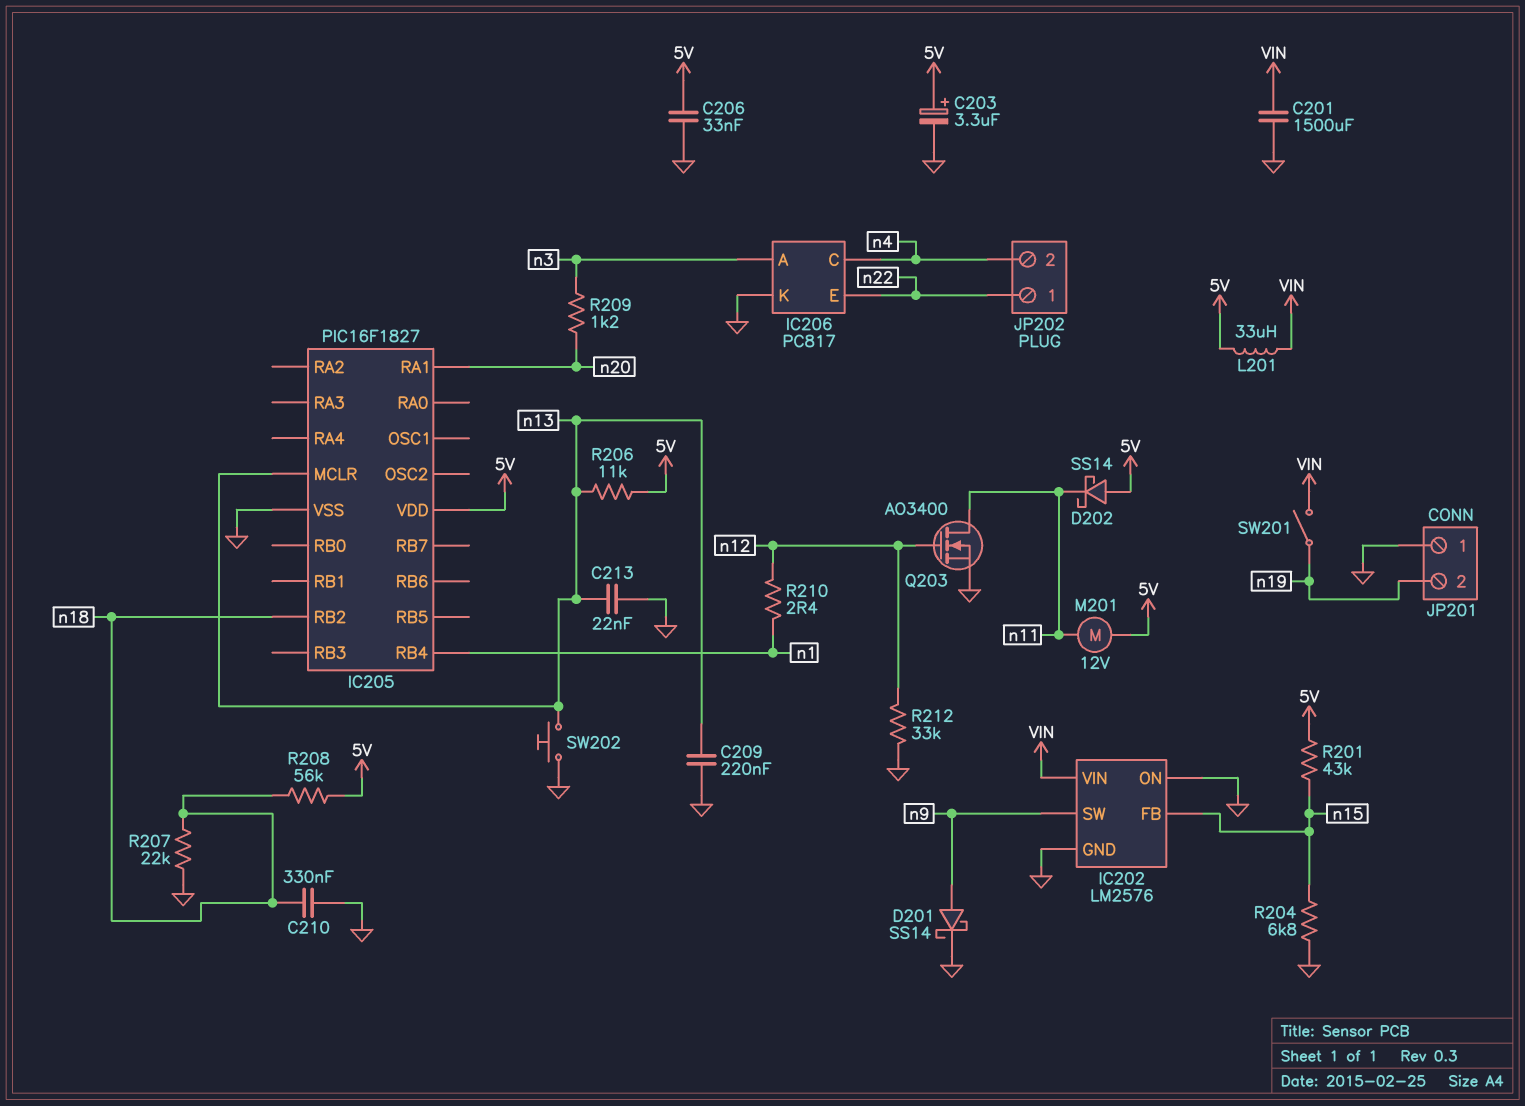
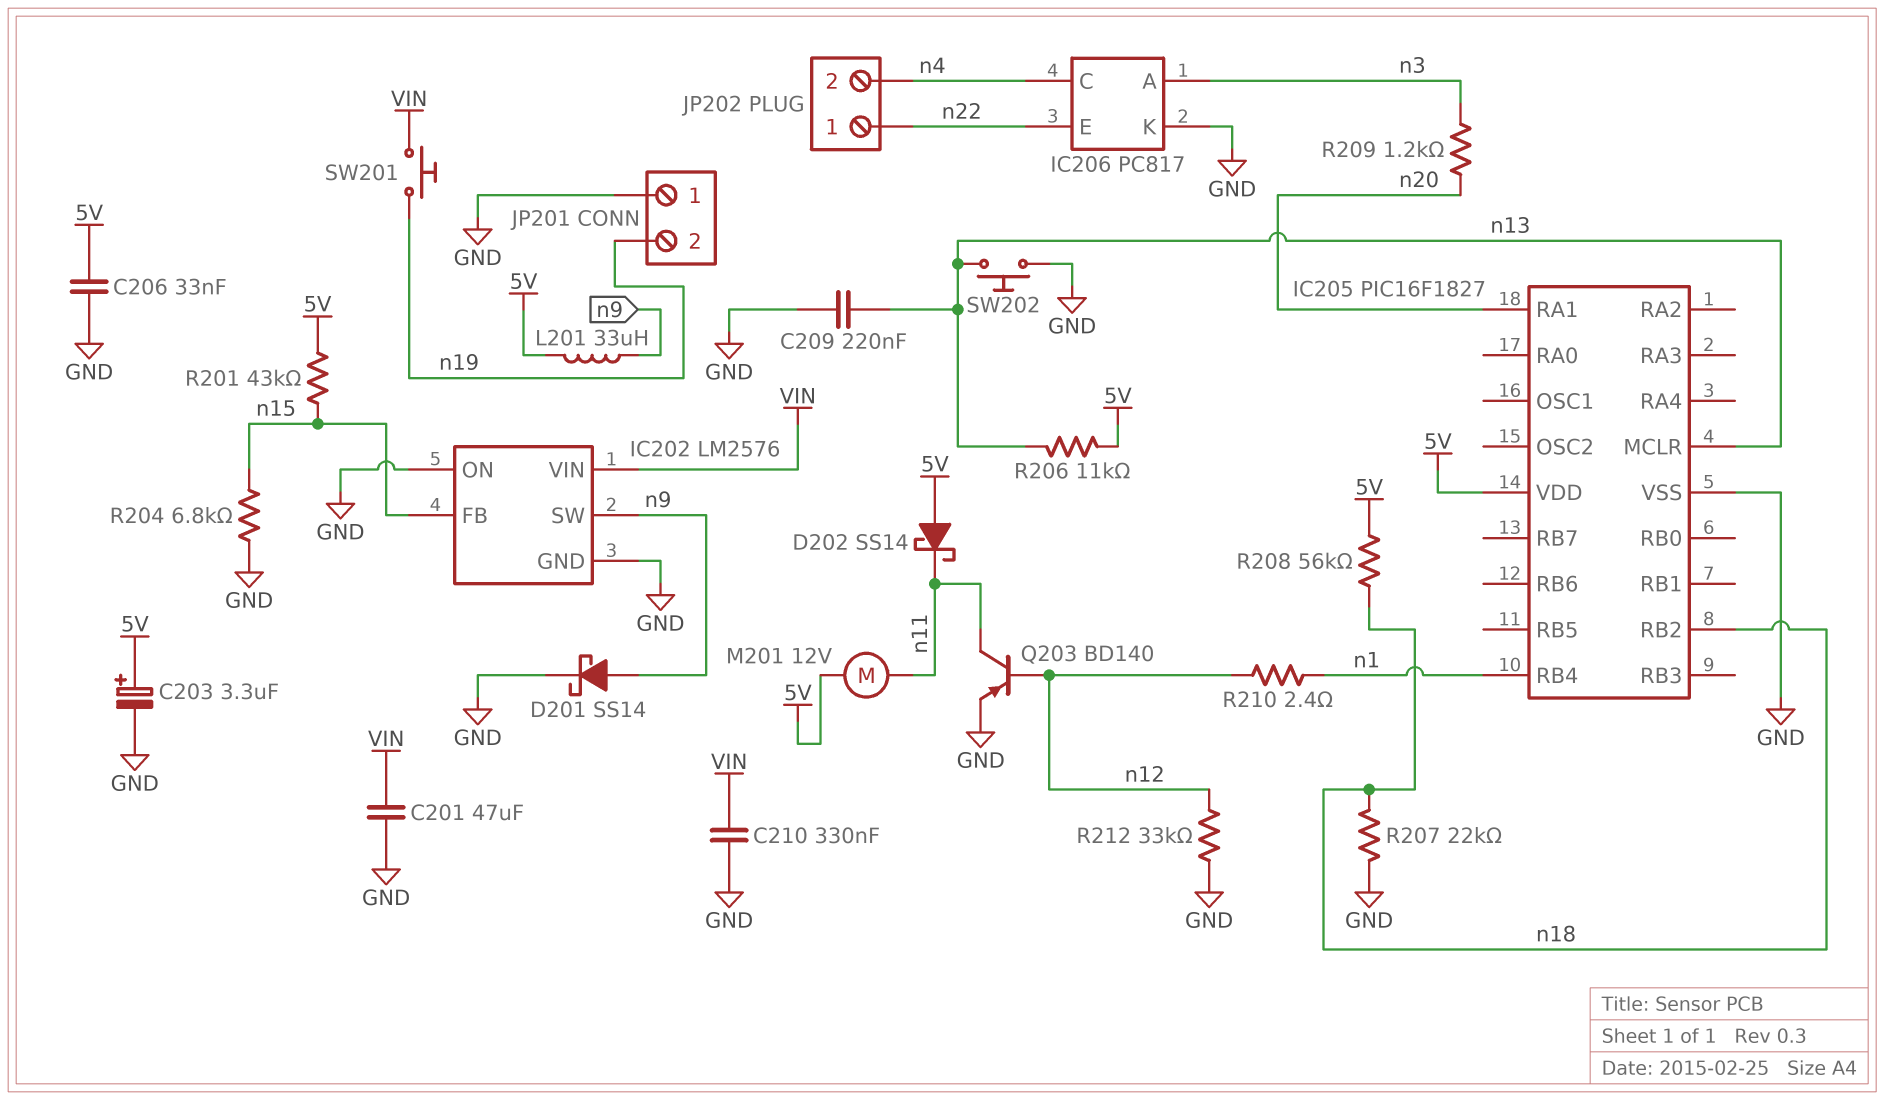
C201: 1500uF (GND, VIN) -> 47uF (GND, VIN)
C210: 330nF (GND, n18) -> 330nF (GND, VIN)
C213: 22nF (GND, n13) -> none
L201: 33uH (5V, VIN) -> 33uH (5V, n9)
Q203: NMOS AO3400 (G n12, D n11, S GND) -> PNP BD140 (B n12, C n11, E GND)
SW201: switch (VIN, n19) -> button (VIN, n19)

